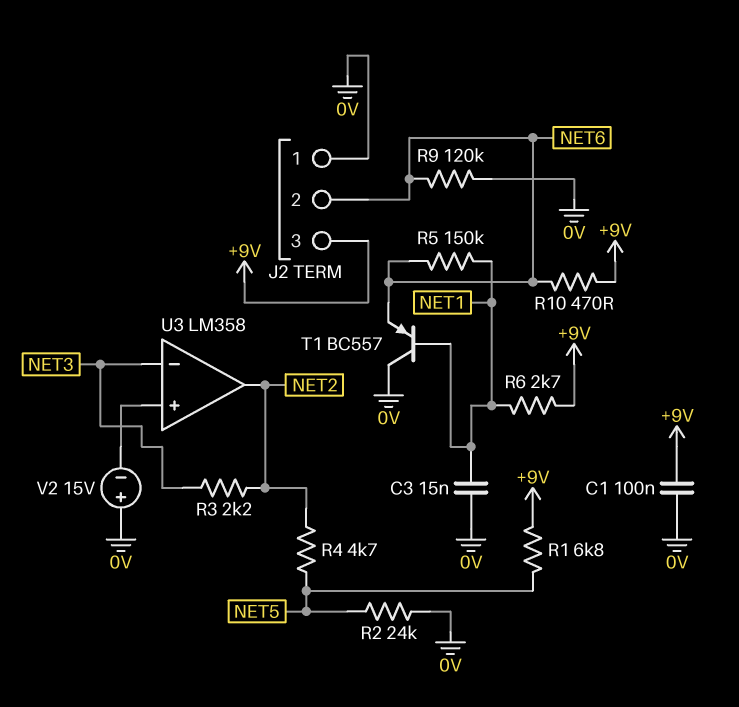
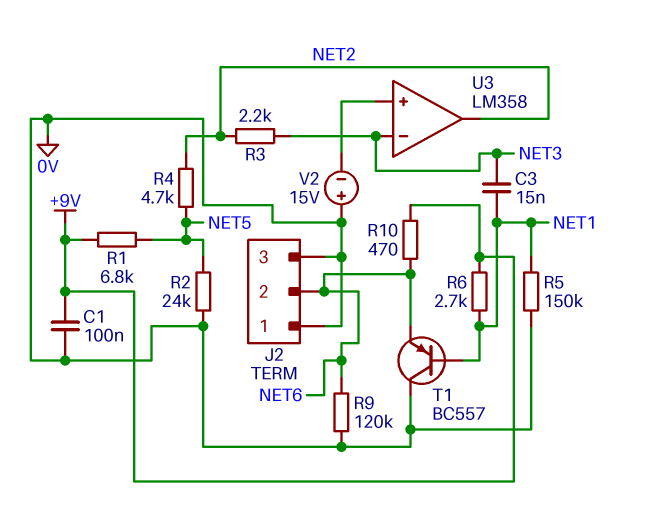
C3: 15nF (0V, NET1) -> 15nF (NET1, NET3)
J2 pin 3: +9V -> 0V
R5: 150k (NET1, NET6) -> 150k (0V, NET1)

